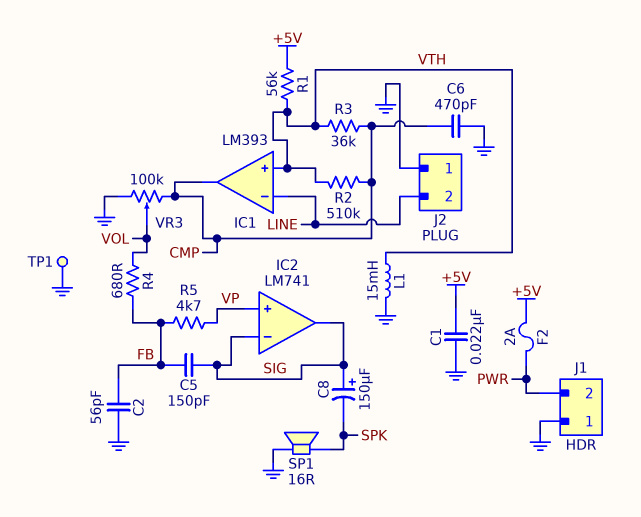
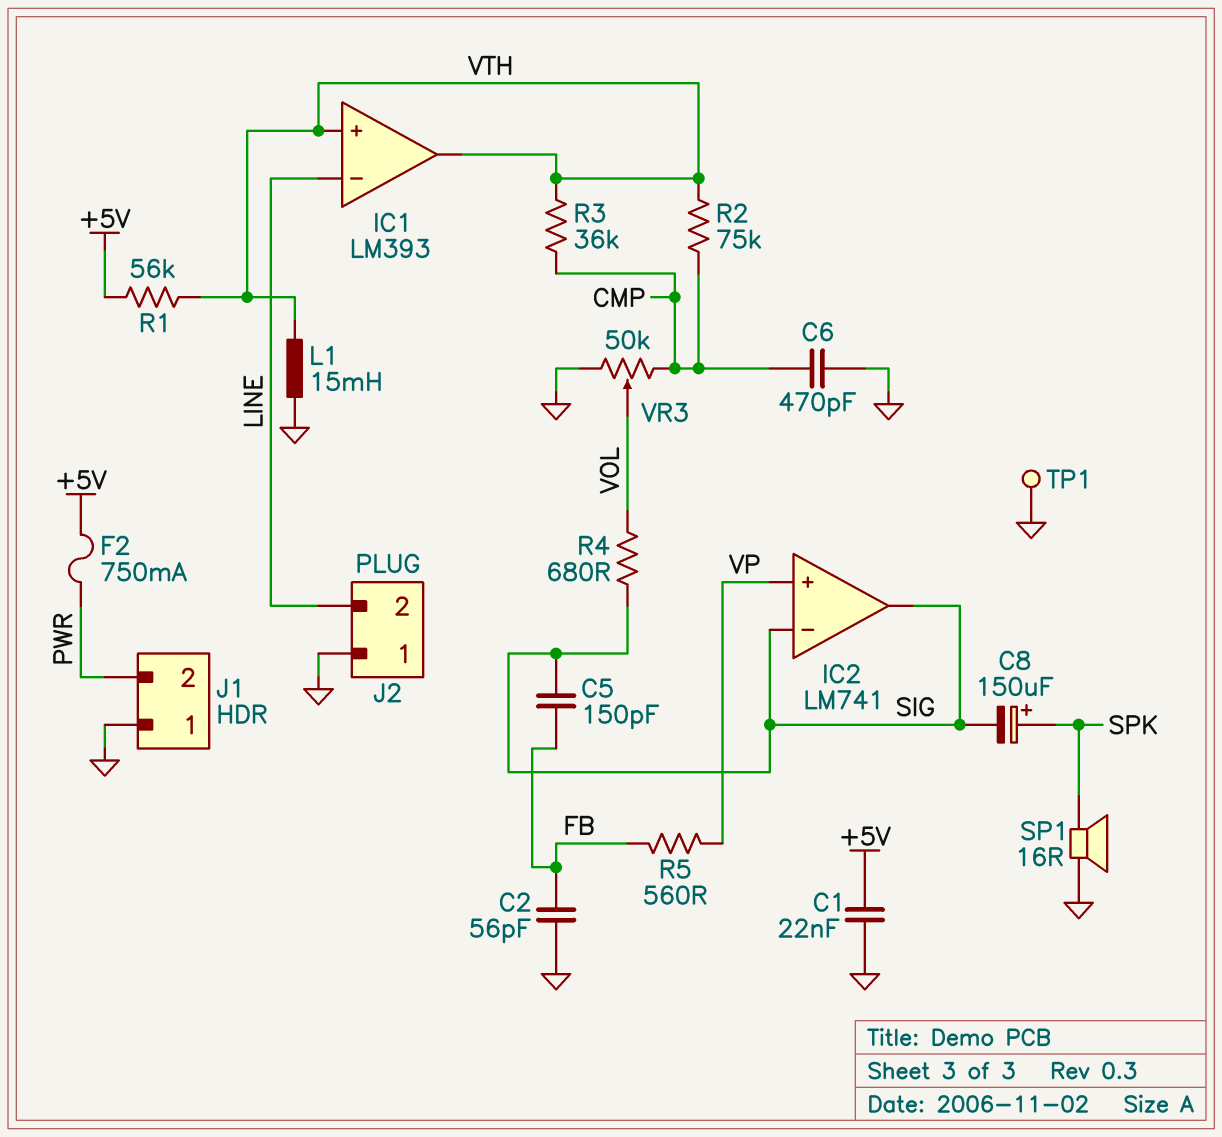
C8: 150uF (plus SIG, minus SPK) -> 150uF (plus SPK, minus SIG)
F2: 2A (+5V, PWR) -> 750mA (+5V, PWR)
IC1 pin out: CMP -> VTH
R2: 510k (CMP, VTH) -> 75k (CMP, VTH)
R4: 680 (FB, VOL) -> 680 (SIG, VOL)
R5: 4.7k (FB, VP) -> 560 (FB, VP)
VR3: 100k (CMP, GND, wiper VOL) -> 50k (CMP, GND, wiper VOL)

